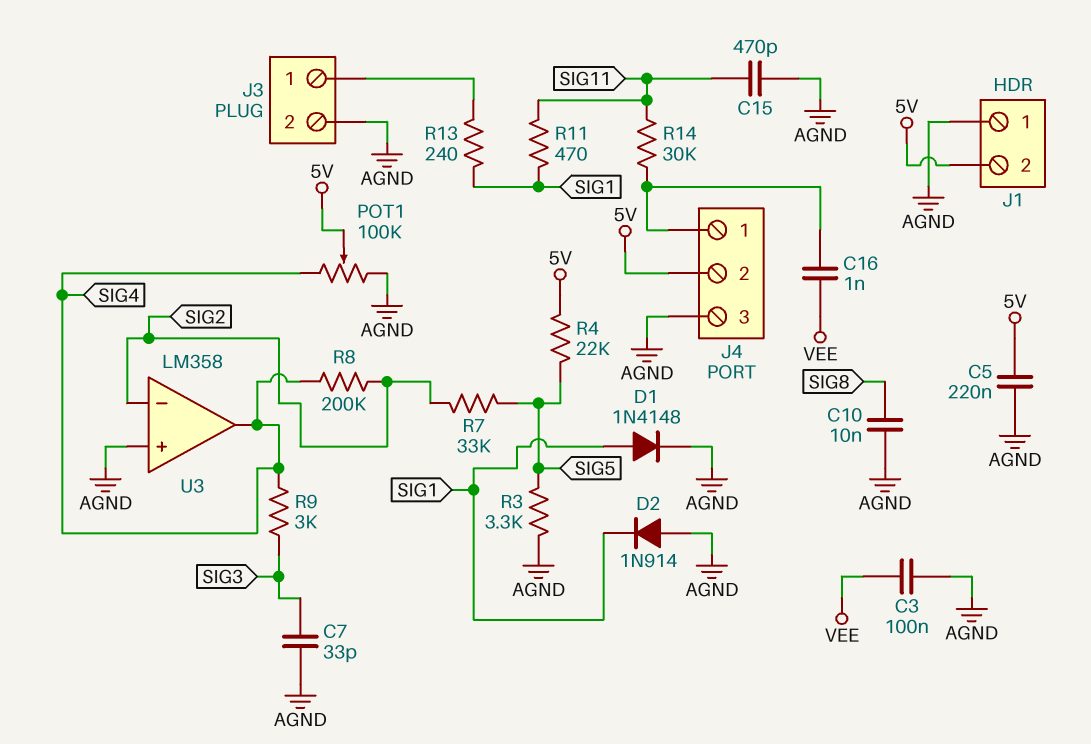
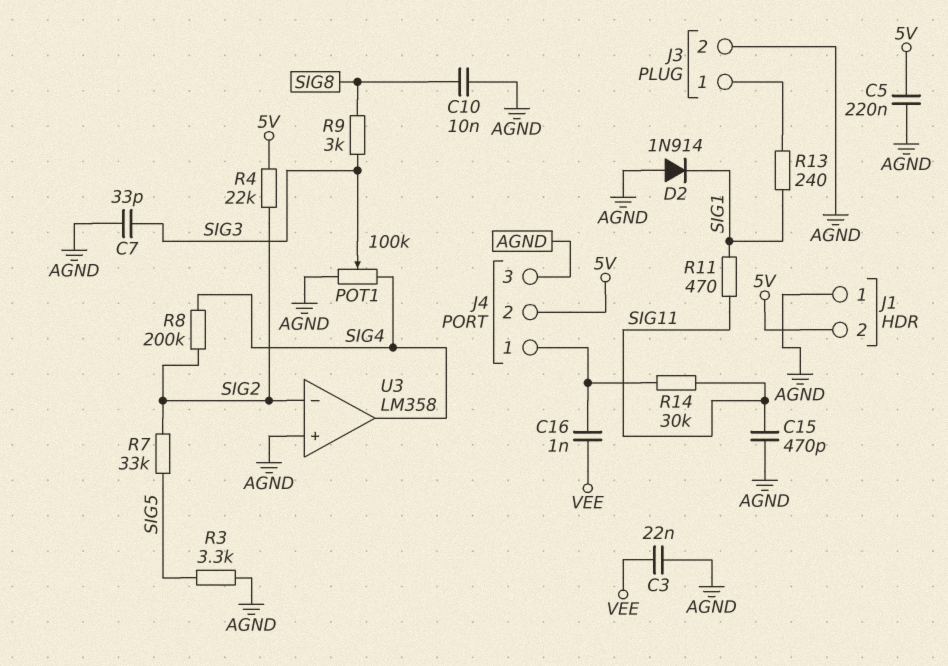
C3: 100nF (AGND, VEE) -> 22nF (AGND, VEE)
D1: diode 1N4148 (A SIG1, K AGND) -> none
POT1: 100k (AGND, SIG4, wiper 5V) -> 100k (AGND, SIG4, wiper SIG3)
R4: 22k (5V, SIG5) -> 22k (5V, SIG2)
R9: 3k (SIG3, SIG4) -> 3k (SIG3, SIG8)

